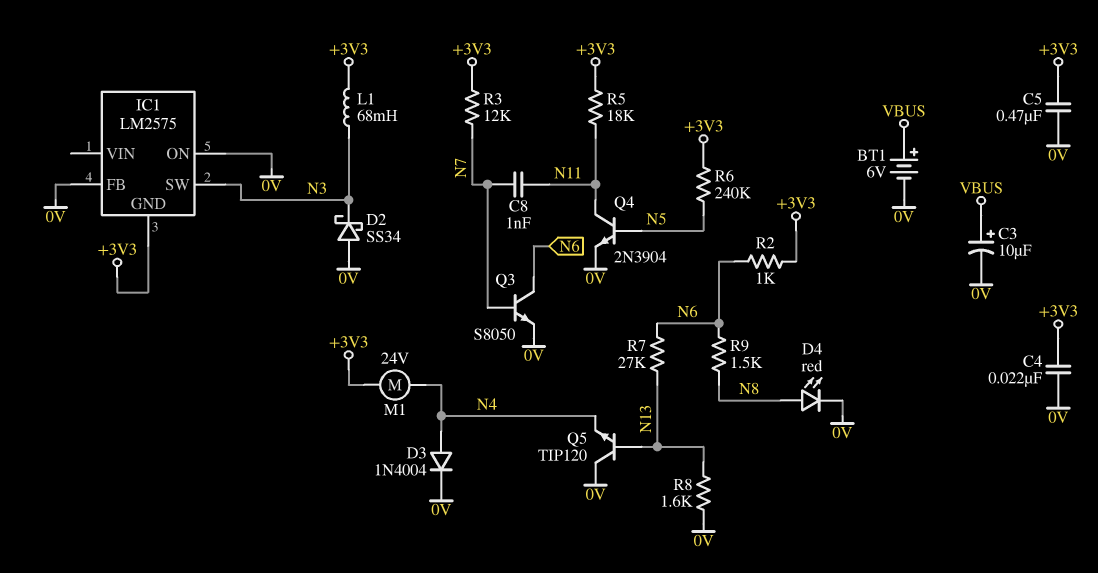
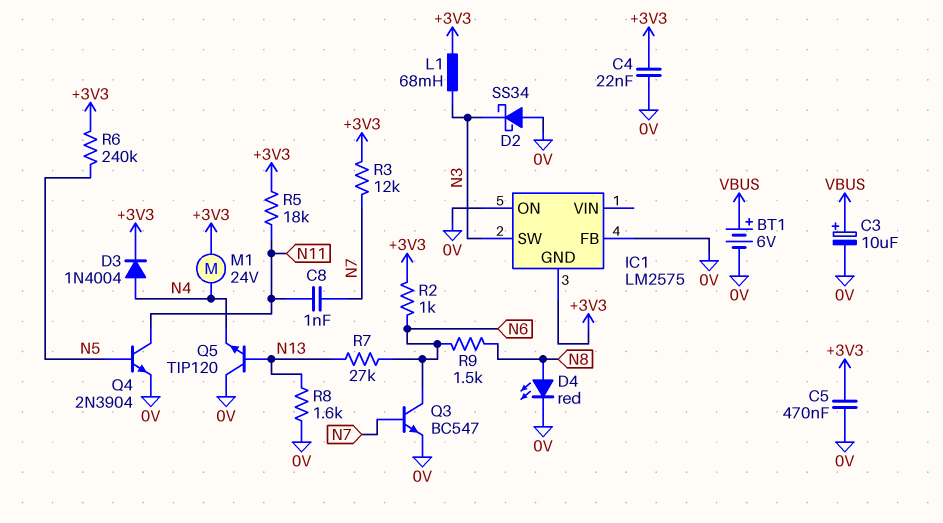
D3: diode 1N4004 (A N4, K 0V) -> diode 1N4004 (A N4, K +3V3)
Q3: NPN S8050 (B N7, C N6, E 0V) -> NPN BC547 (B N7, C N6, E 0V)

